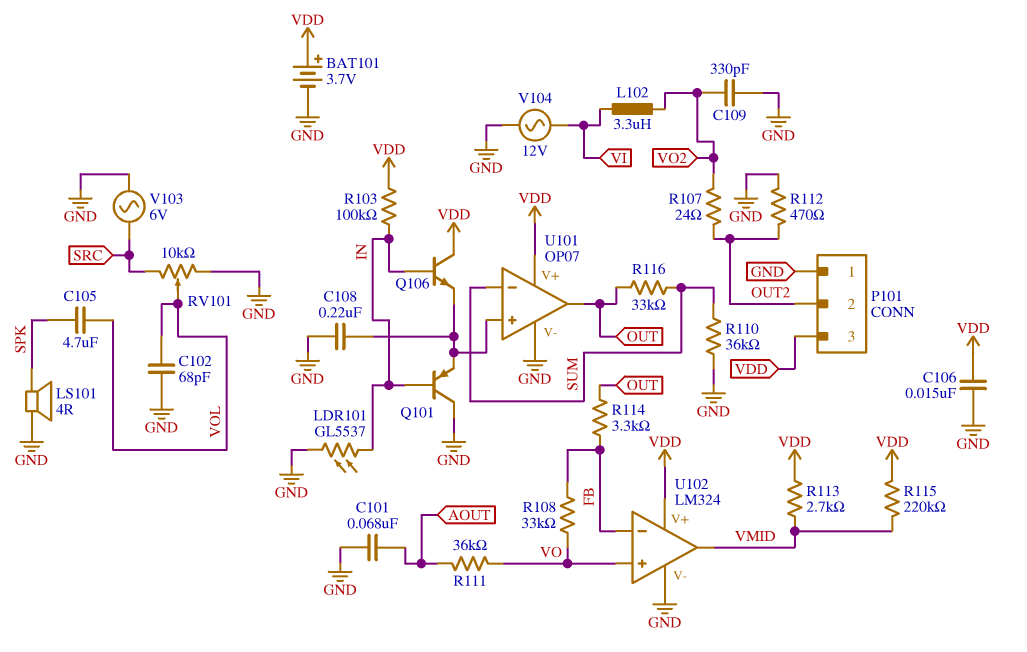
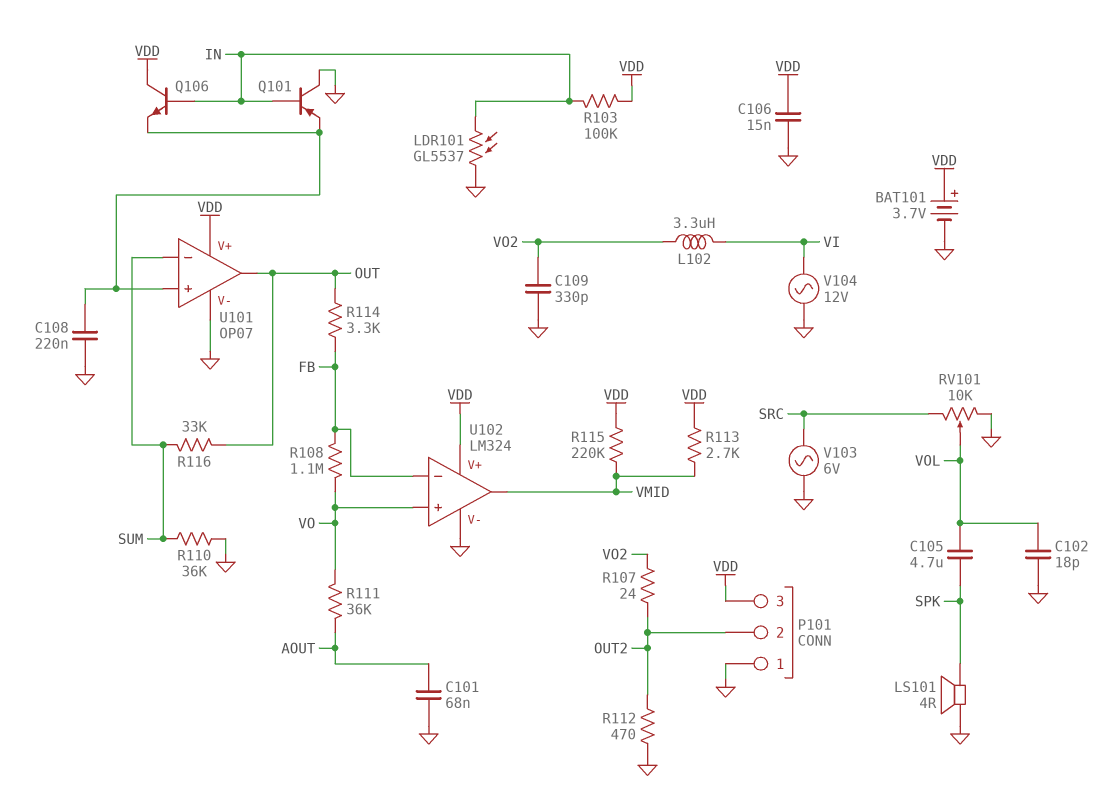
C102: 68pF (GND, VOL) -> 18pF (GND, VOL)
R108: 33k (FB, VO) -> 1.1M (FB, VO)

